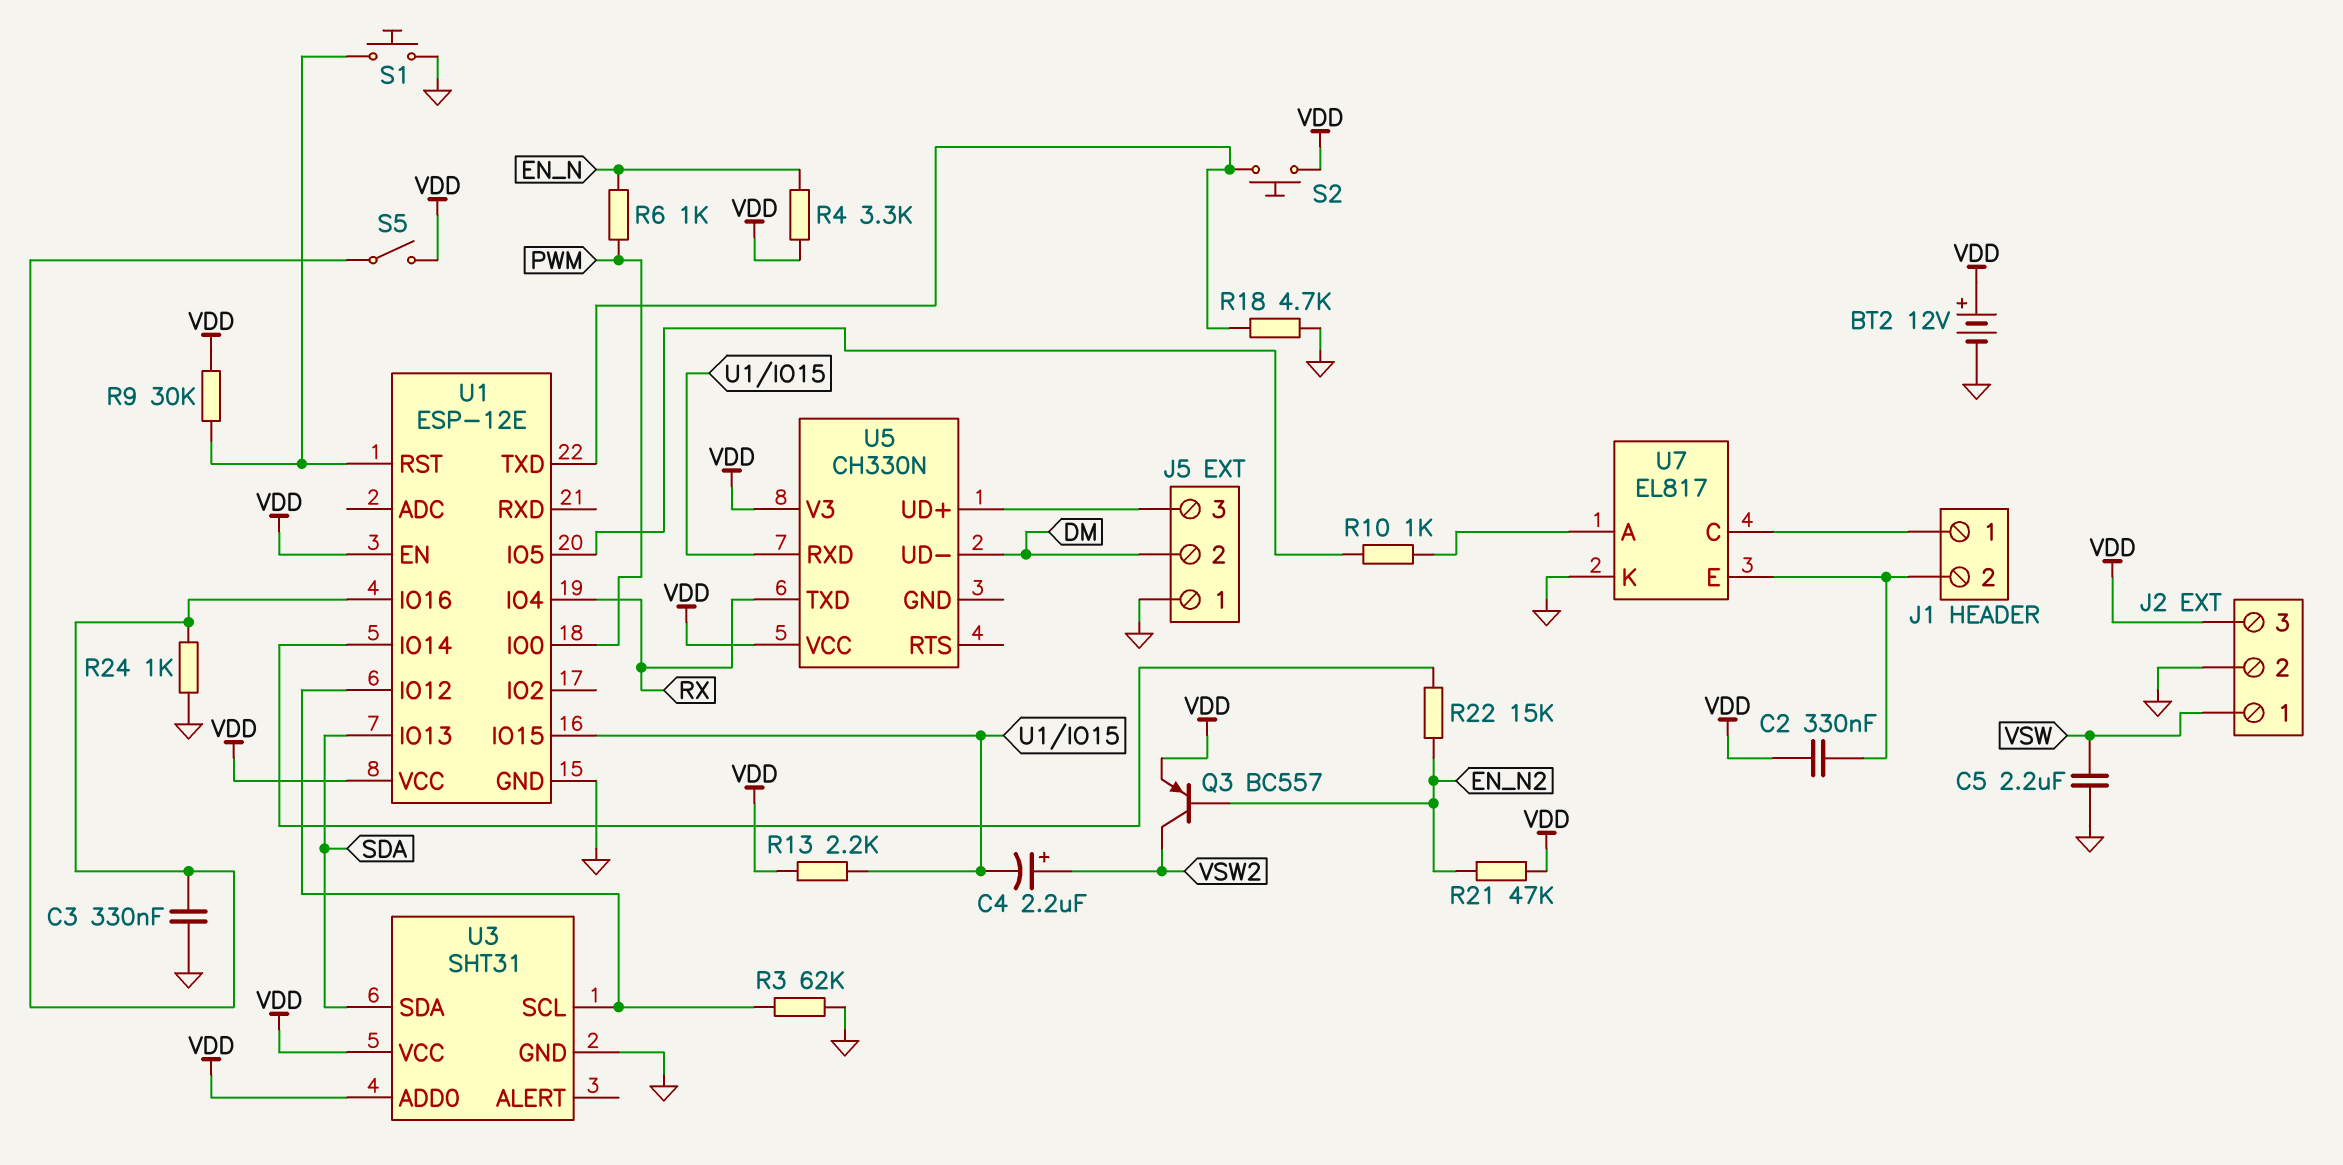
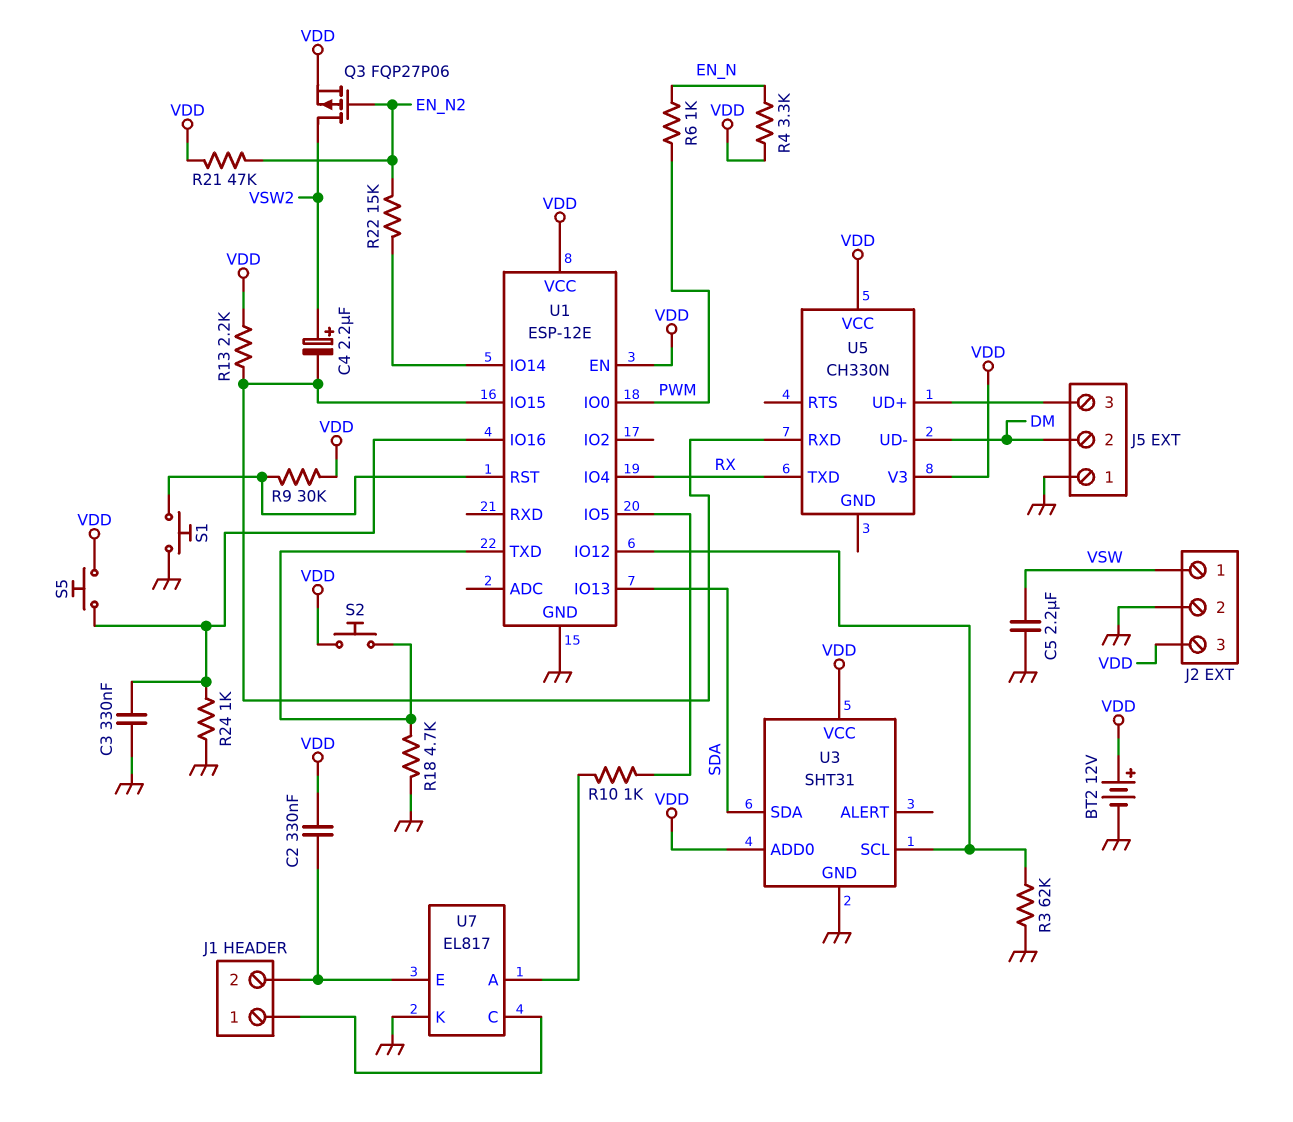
Q3: PNP BC557 (B EN_N2, C VSW2, E VDD) -> PMOS FQP27P06 (G EN_N2, D VSW2, S VDD)
S5: switch (U1/IO16, VDD) -> button (U1/IO16, VDD)

